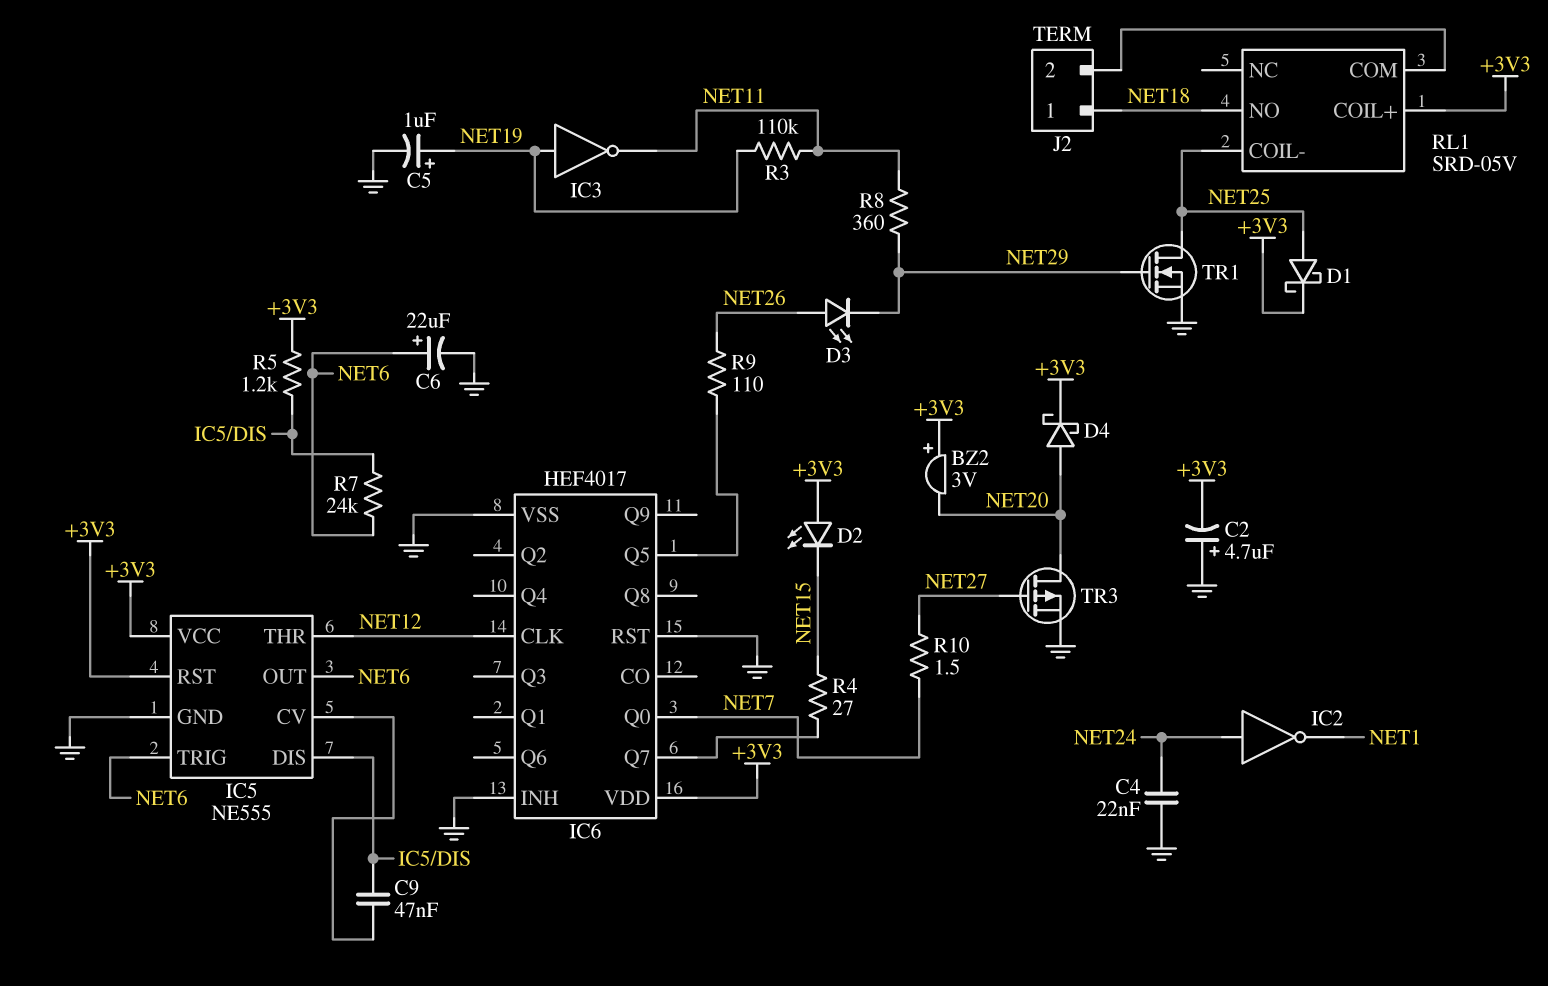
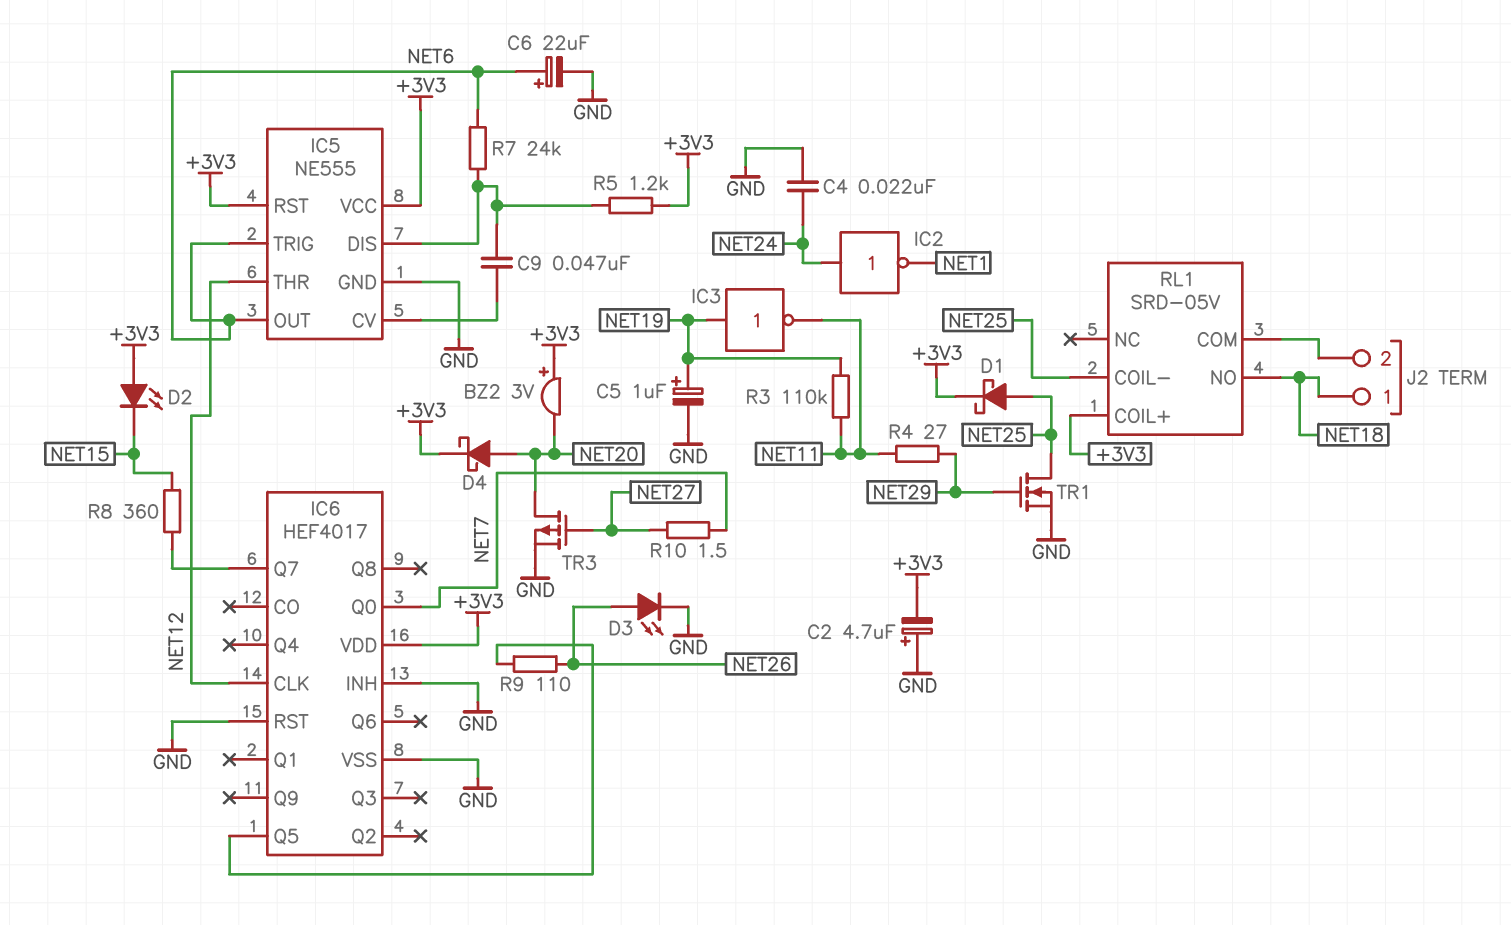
D3: LED (A NET26, K NET29) -> LED (A NET26, K GND)
R4: 27 (IC6/Q7, NET15) -> 27 (NET11, NET29)
R8: 360 (NET11, NET29) -> 360 (IC6/Q7, NET15)

